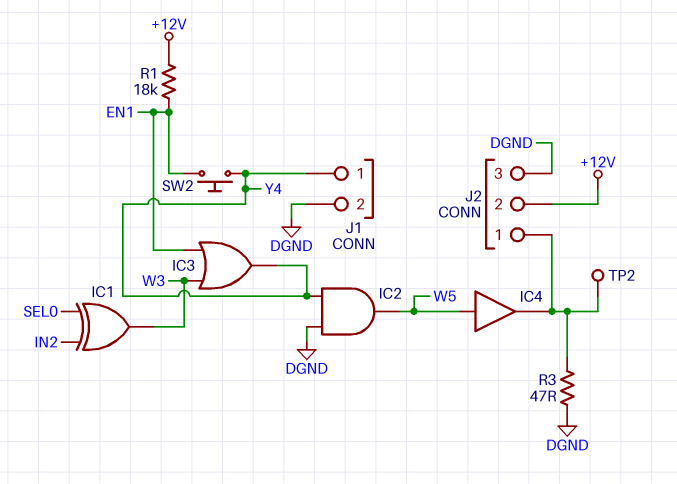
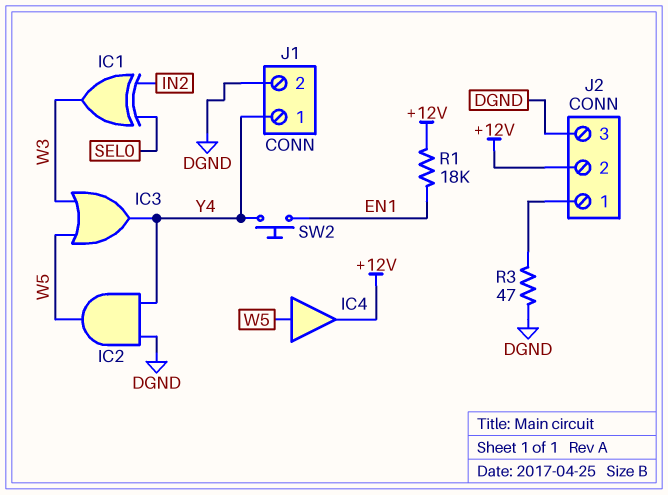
IC3: OR (in EN1, in W3, out Y4) -> OR (in W3, in W5, out Y4)
IC4: buffer (in W5, out J2/1) -> buffer (in W5, out +12V)
TP2: test point (J2/1) -> none

